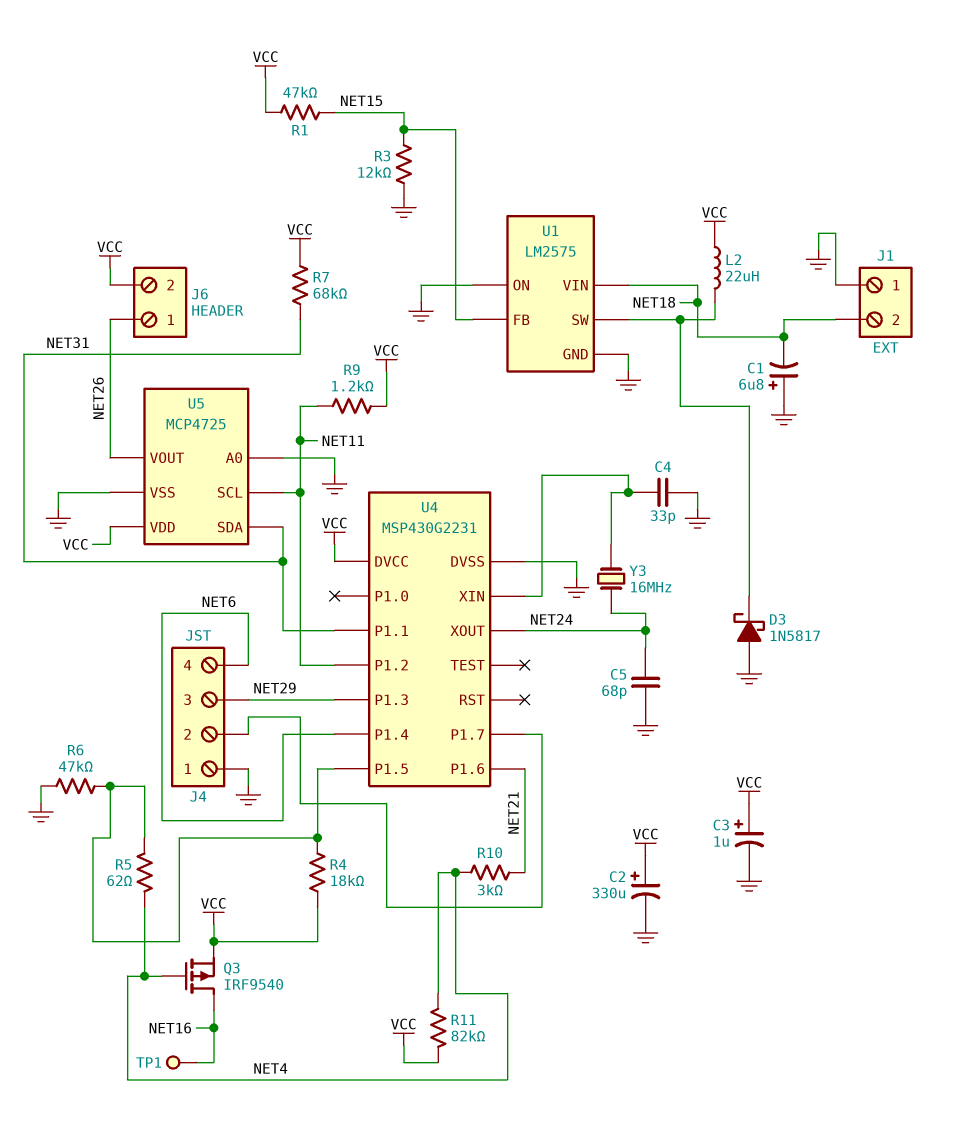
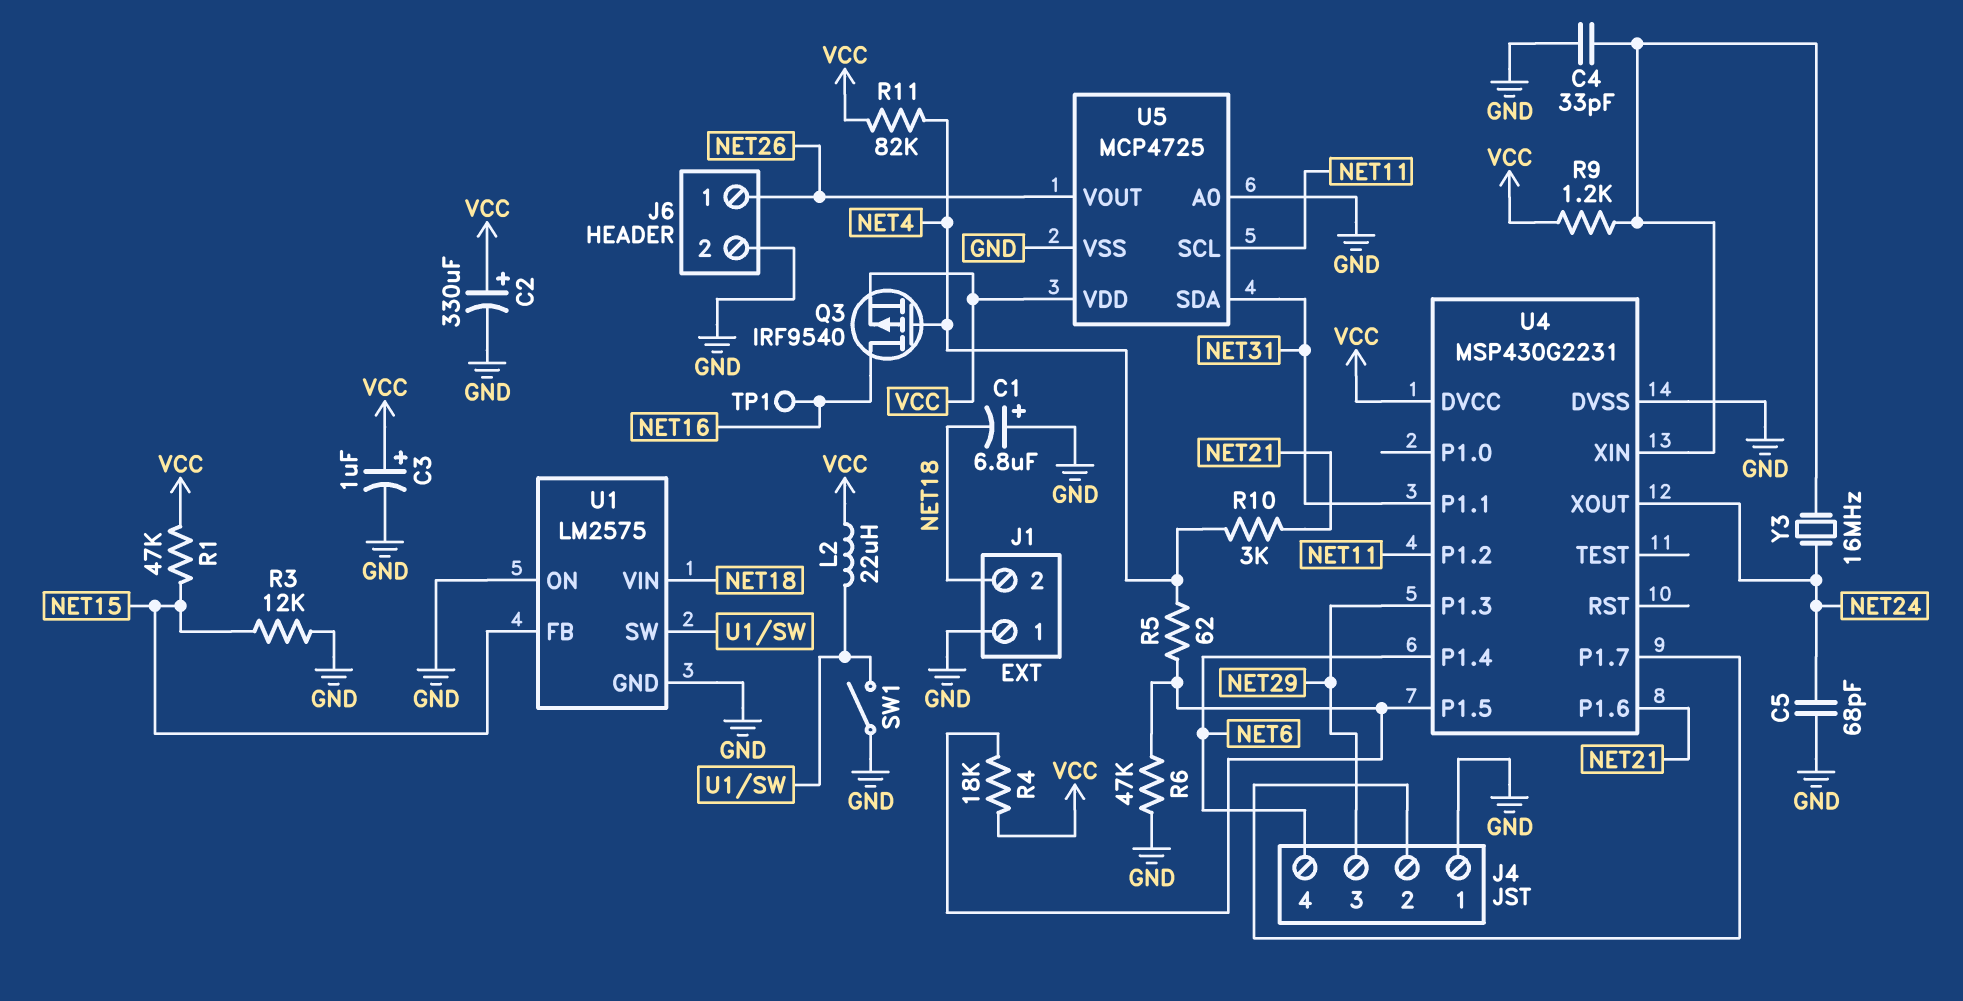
D3: schottky 1N5817 (A GND, K U1/SW) -> none
J6 pin 2: VCC -> GND
R7: 68k (NET31, VCC) -> none
R9: 1.2k (NET11, VCC) -> 1.2k (U4/XIN, VCC)
SW1: none -> switch (GND, U1/SW)

